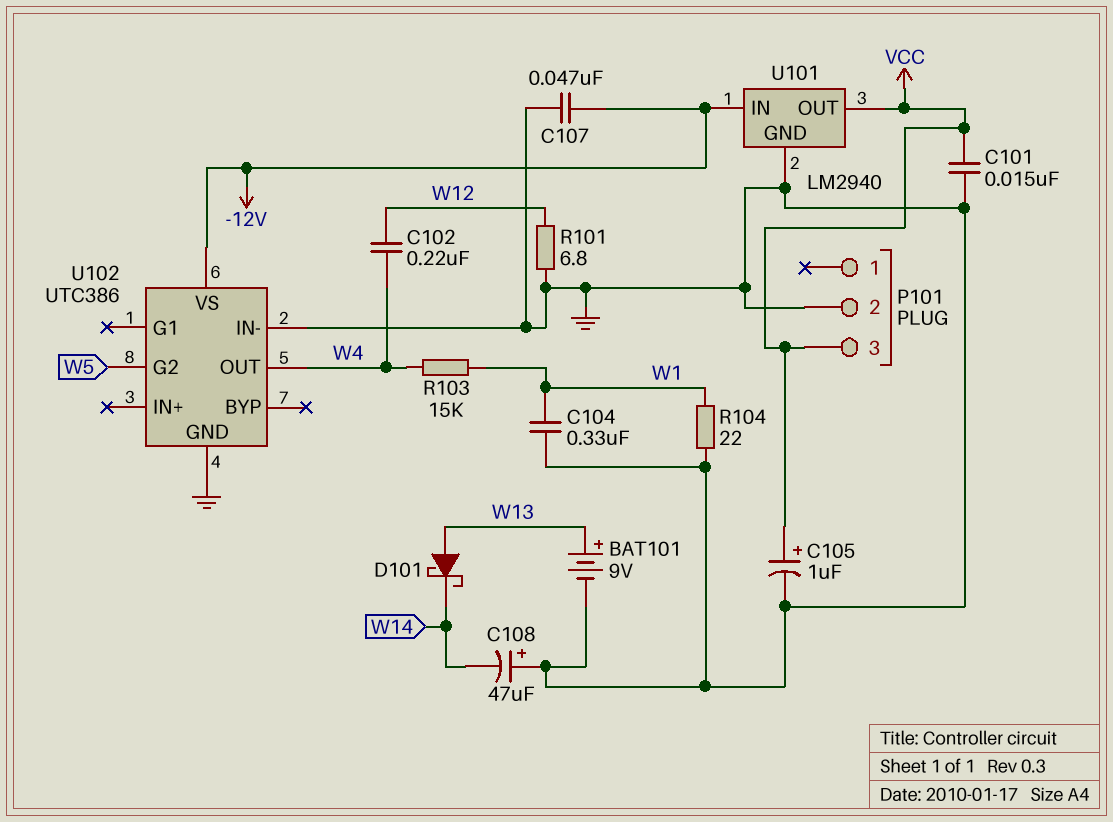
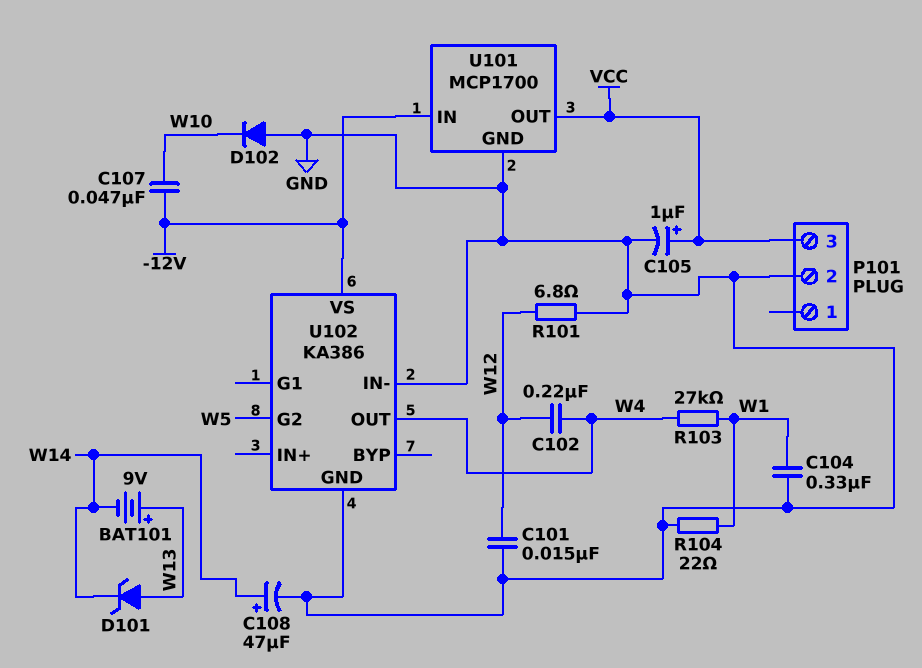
BAT101: 9V (plus W13, minus GND) -> 9V (plus W13, minus W14)
C101: 15nF (GND, VCC) -> 15nF (GND, W12)
C107: 47nF (-12V, GND) -> 47nF (-12V, W10)
C108: 47uF (plus GND, minus W14) -> 47uF (plus W14, minus GND)
D101: schottky (A W13, K W14) -> zener (A W13, K W14)
D102: none -> diode (A GND, K W10)
R103: 15k (W1, W4) -> 27k (W1, W4)
U101: LM2940 -> MCP1700
U102: UTC386 -> KA386

